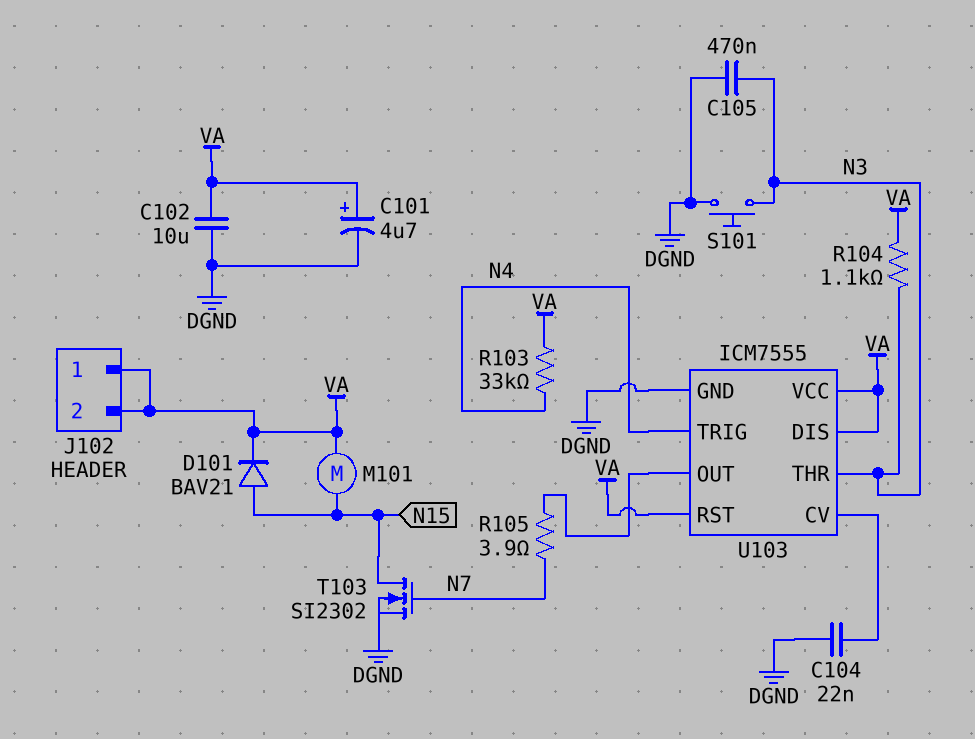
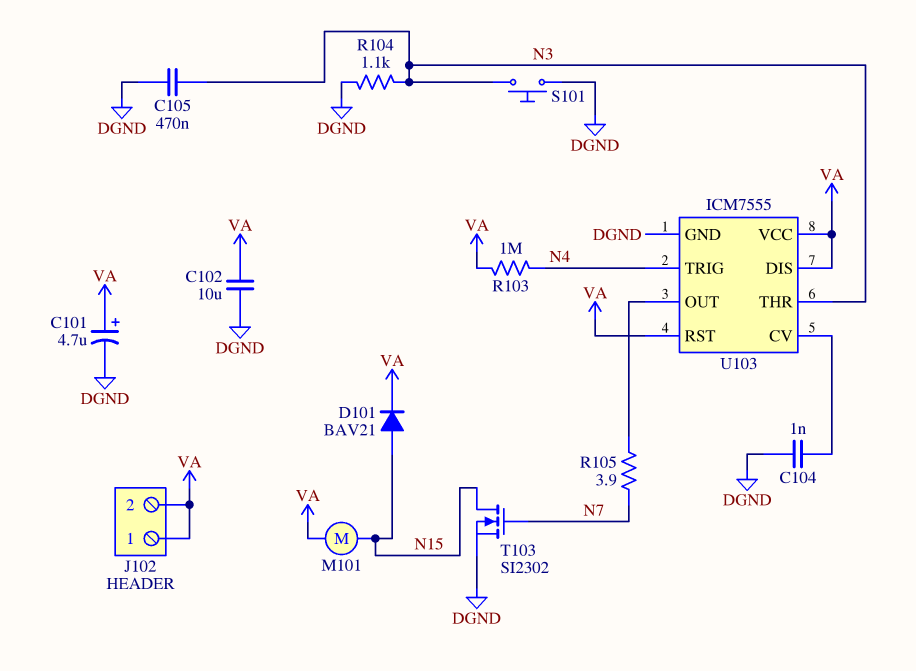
C104: 22nF (DGND, U103/CV) -> 1nF (DGND, U103/CV)
R103: 33k (N4, VA) -> 1M (N4, VA)
R104: 1.1k (N3, VA) -> 1.1k (DGND, N3)

